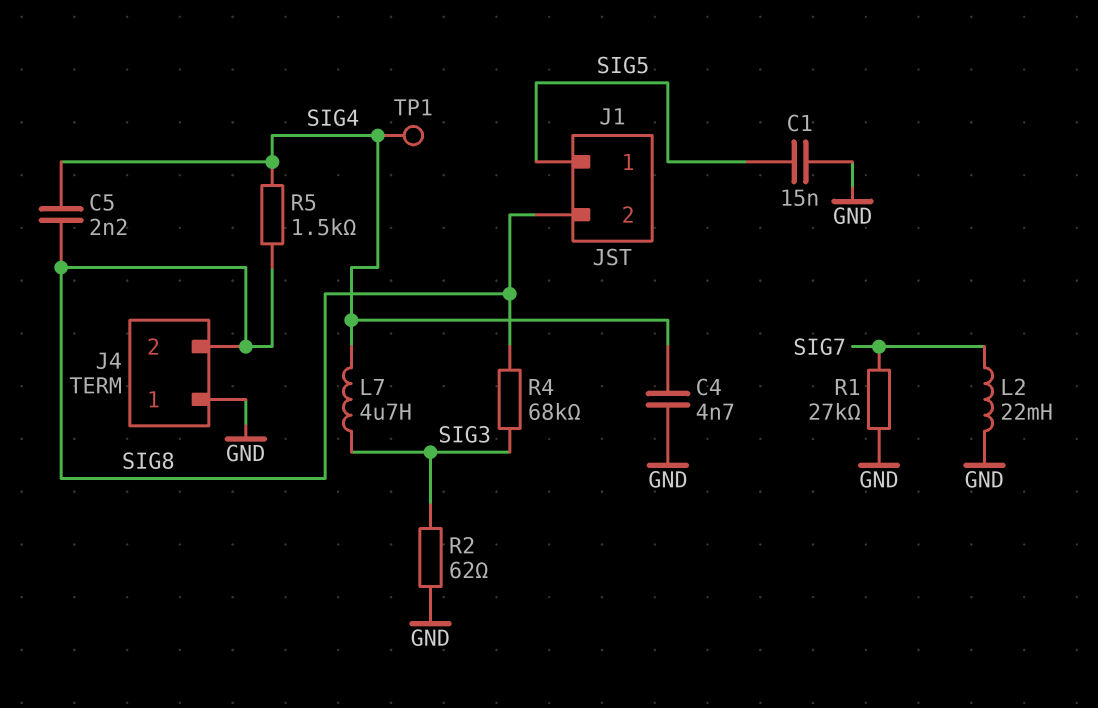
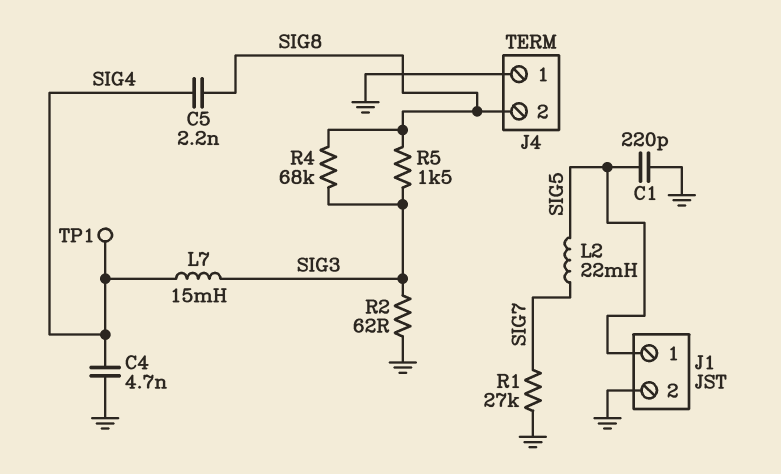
C1: 15nF (GND, SIG5) -> 220pF (GND, SIG5)
J1 pin 2: SIG8 -> GND
L2: 22mH (GND, SIG7) -> 22mH (SIG5, SIG7)
L7: 4.7uH (SIG3, SIG4) -> 15mH (SIG3, SIG4)
R5: 1.5k (SIG4, SIG8) -> 1.5k (SIG3, SIG8)

